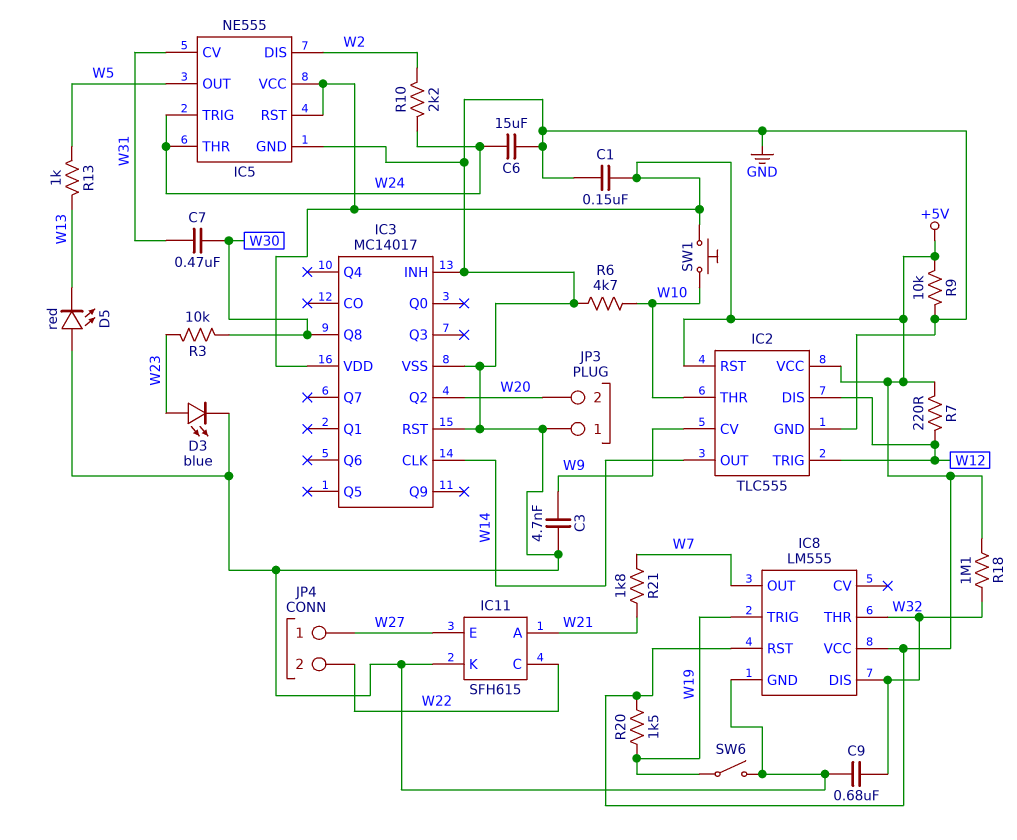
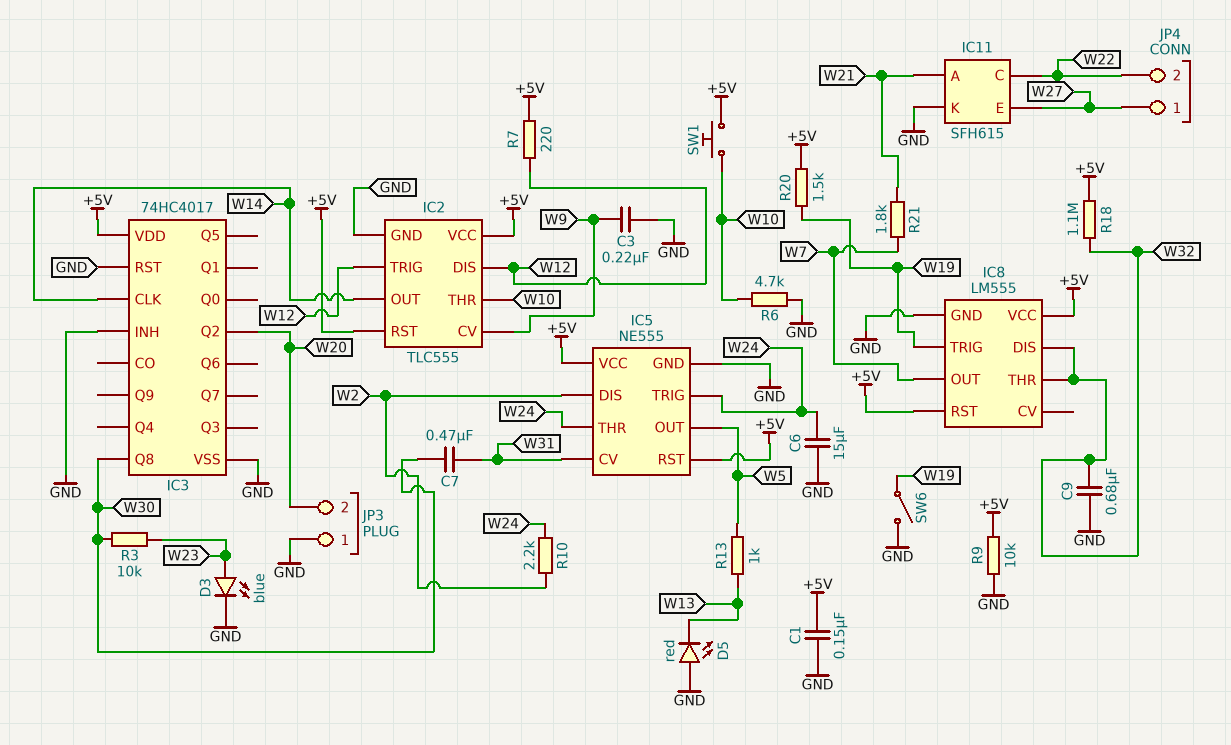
C3: 4.7nF (GND, W9) -> 220nF (GND, W9)
IC3: MC14017 -> 74HC4017

